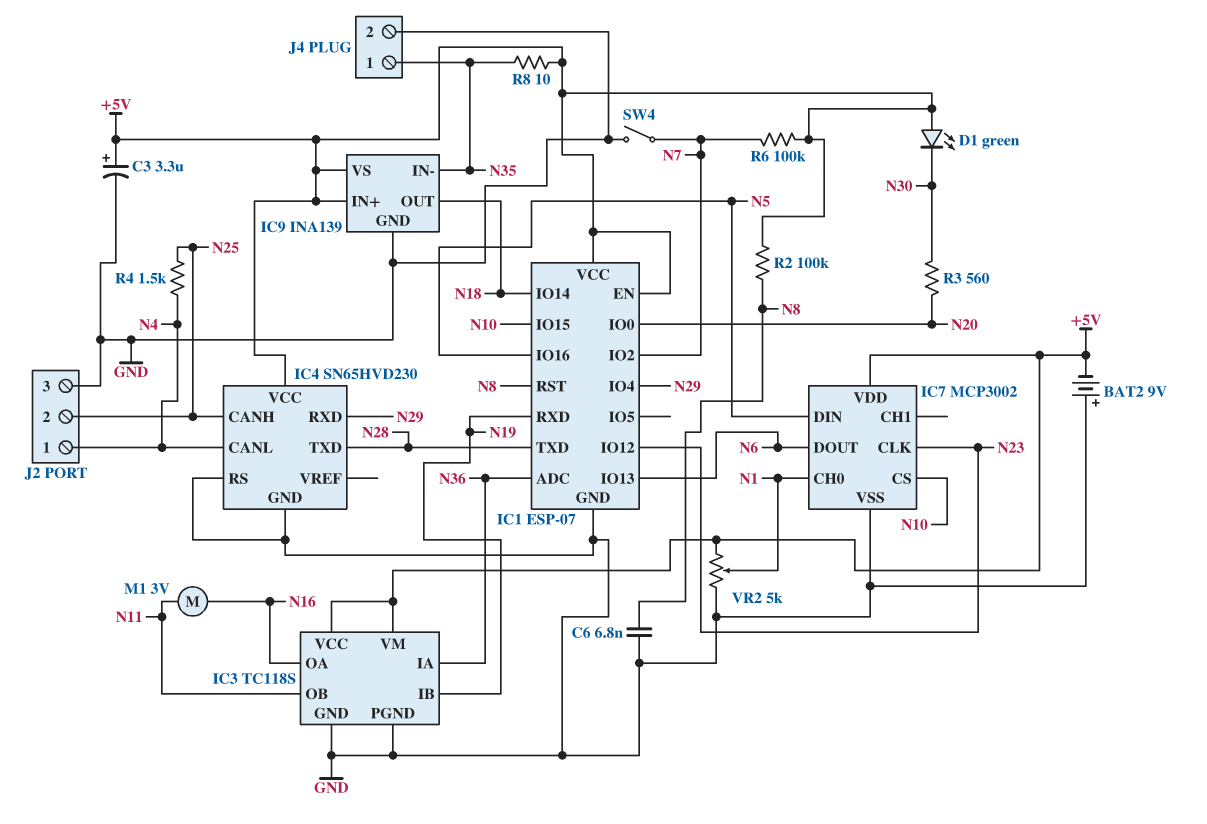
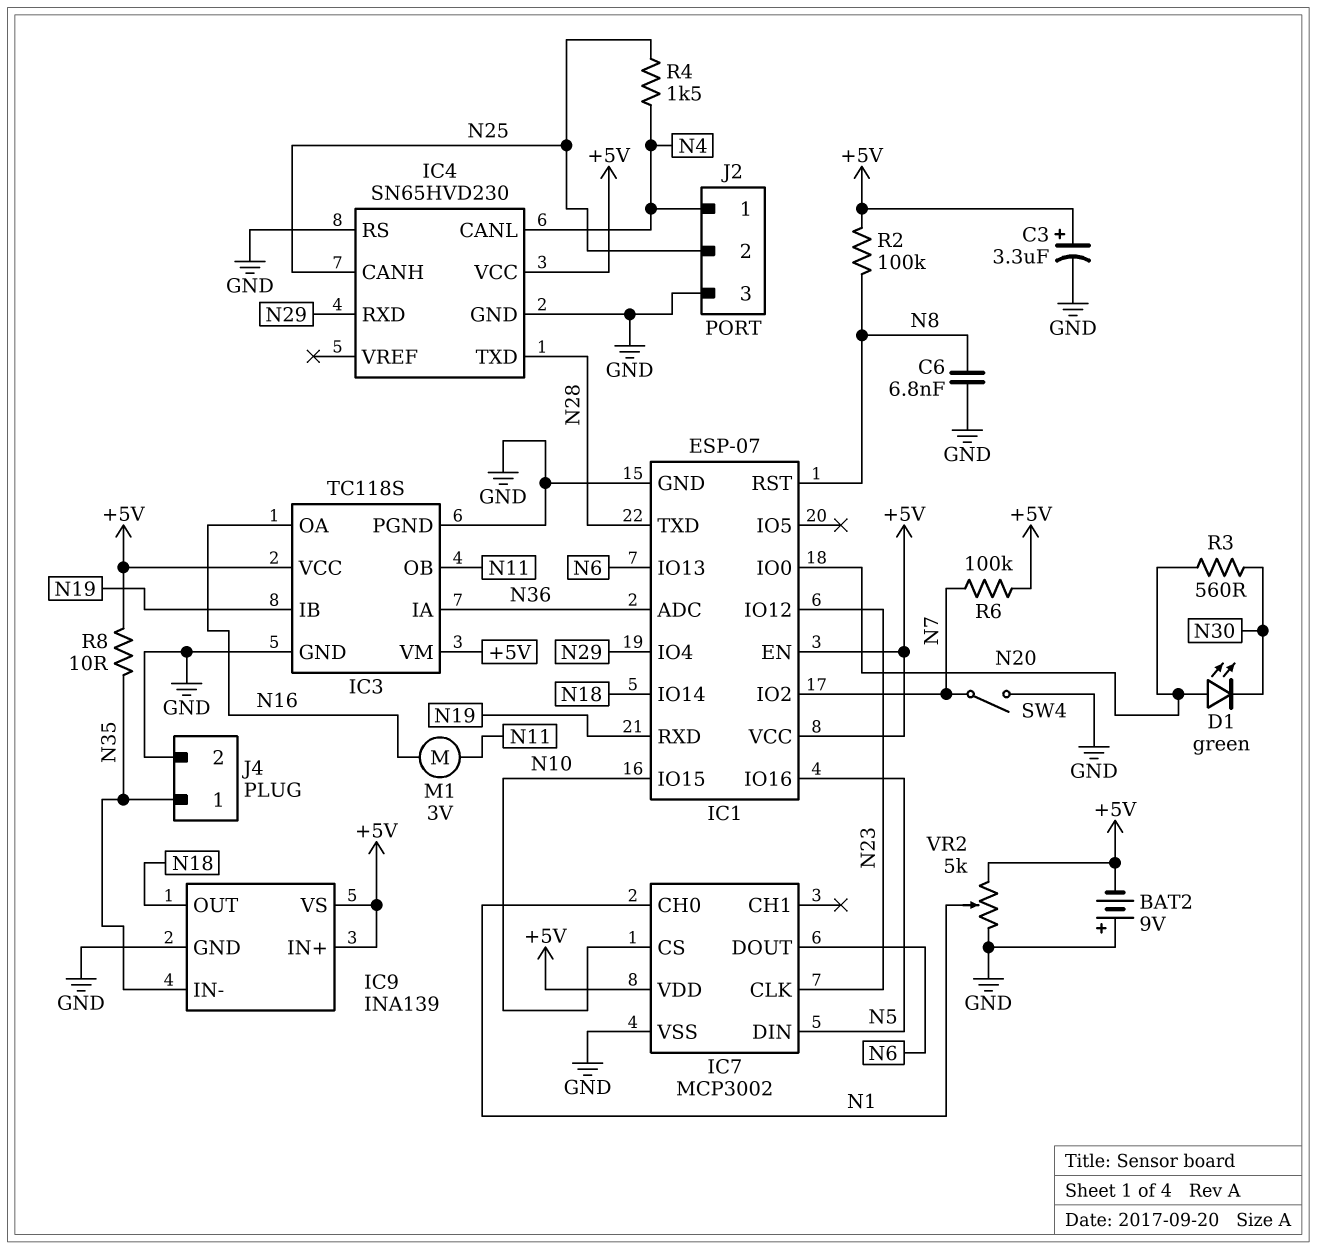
D1: LED green (A +5V, K N30) -> LED green (A N20, K N30)

